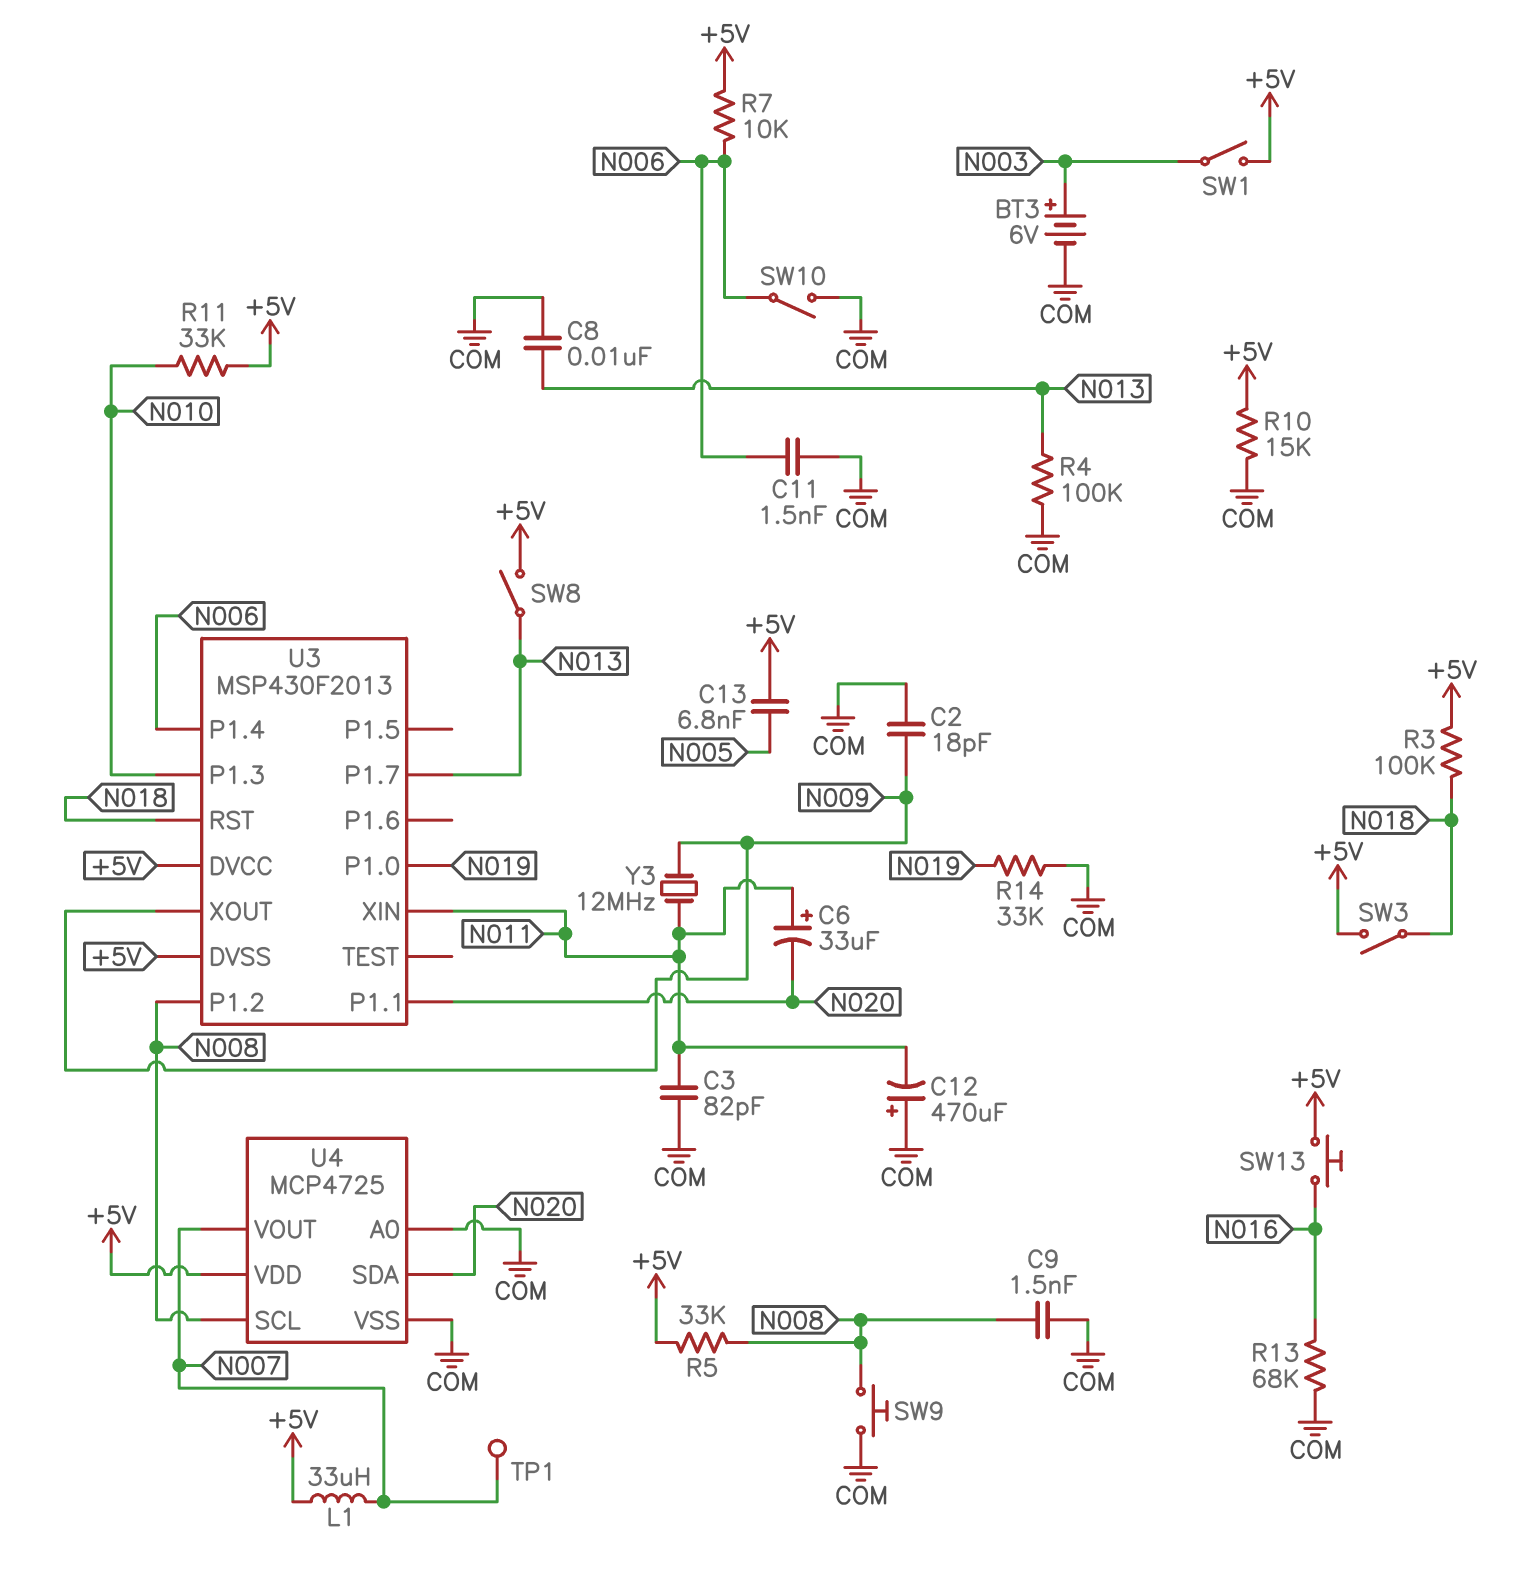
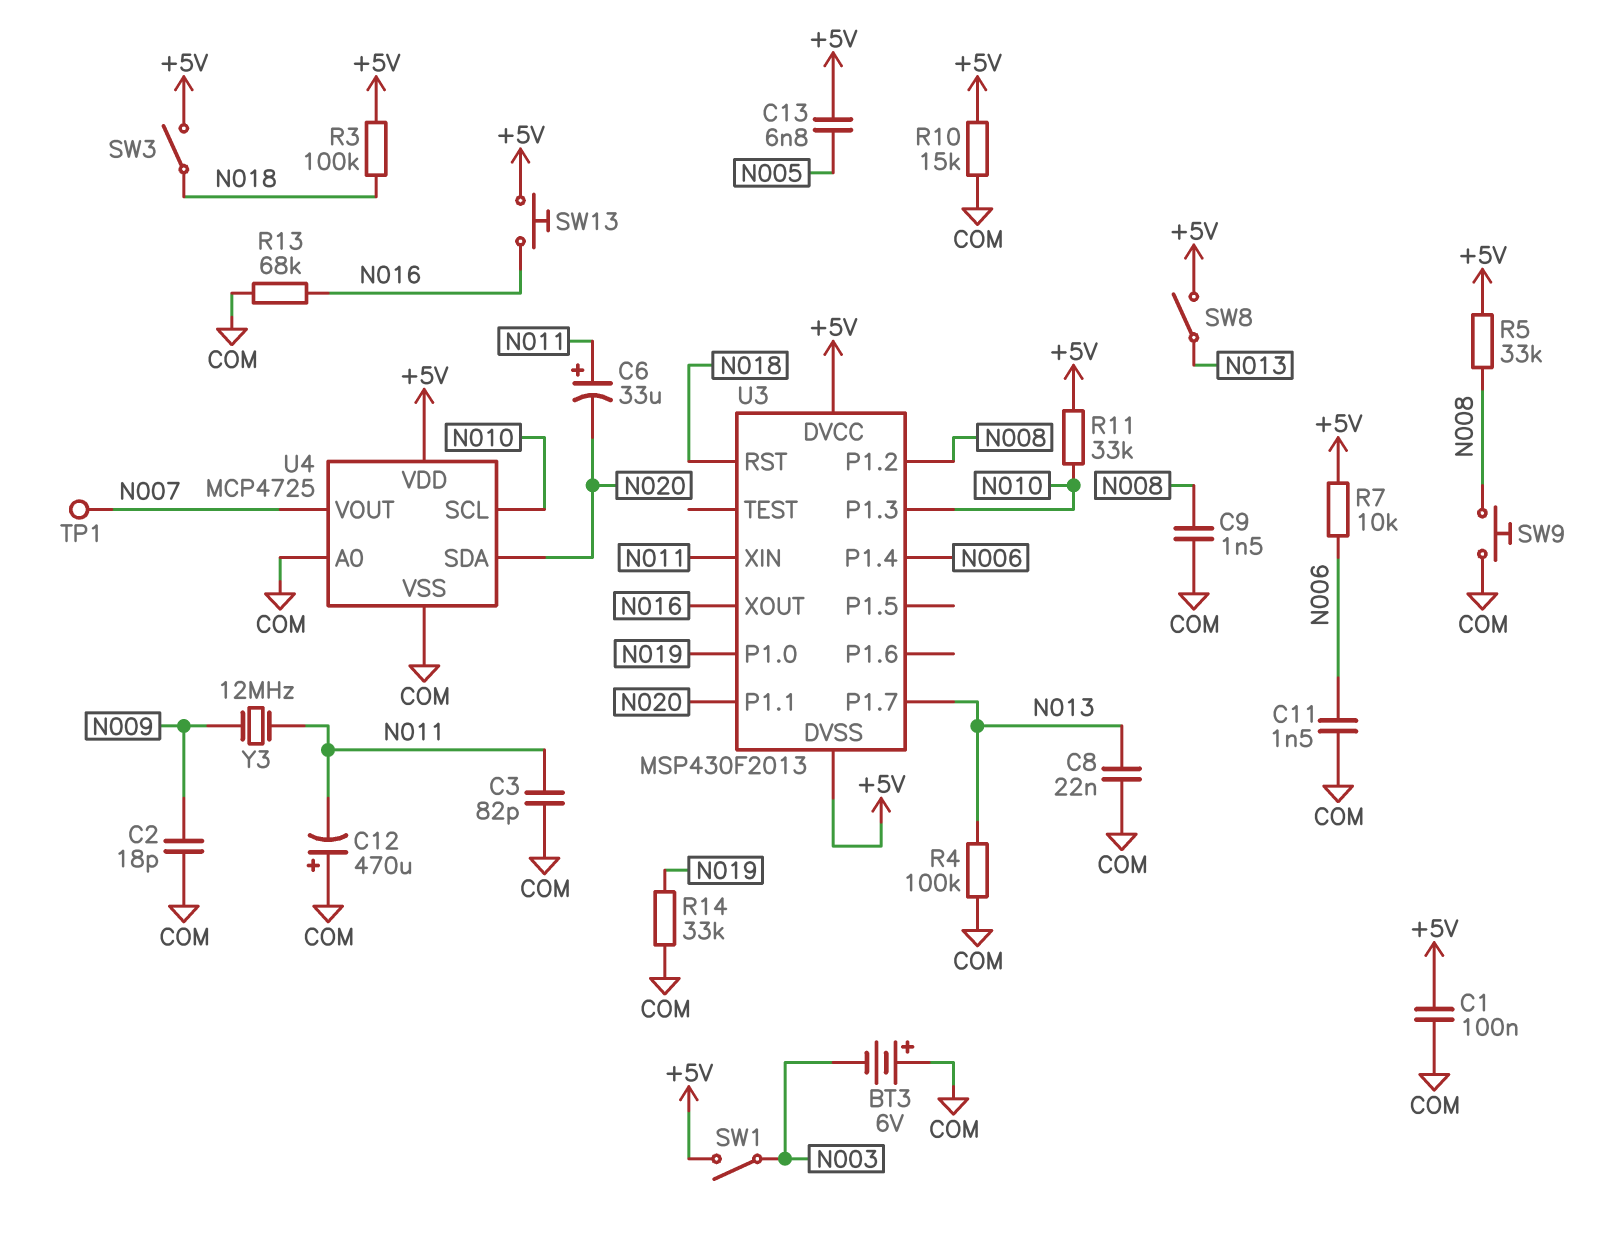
BT3: 6V (plus N003, minus COM) -> 6V (plus COM, minus N003)
C1: none -> 100nF (+5V, COM)
C8: 10nF (COM, N013) -> 22nF (COM, N013)
L1: 33uH (+5V, N007) -> none
SW10: switch (COM, N006) -> none
U3 pin XOUT: N009 -> N016
U4 pin SCL: N008 -> N010

